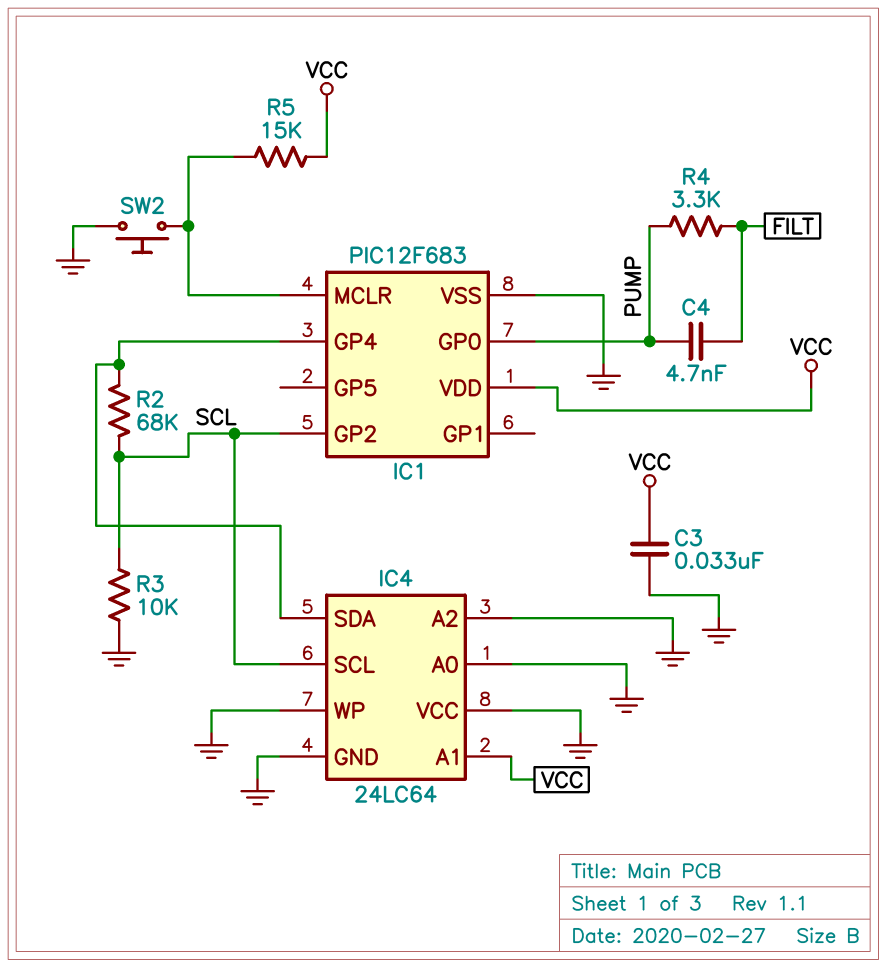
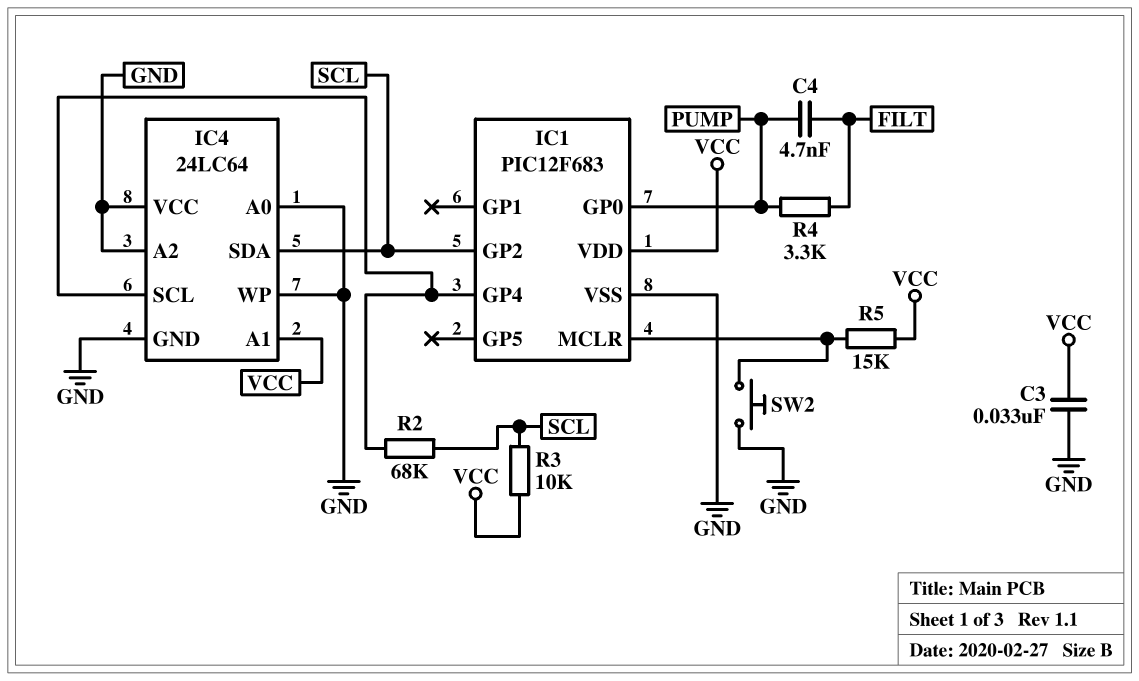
IC4 pin SCL: SCL -> IC1/GP4
IC4 pin SDA: IC1/GP4 -> SCL
R3: 10k (GND, SCL) -> 10k (SCL, VCC)

